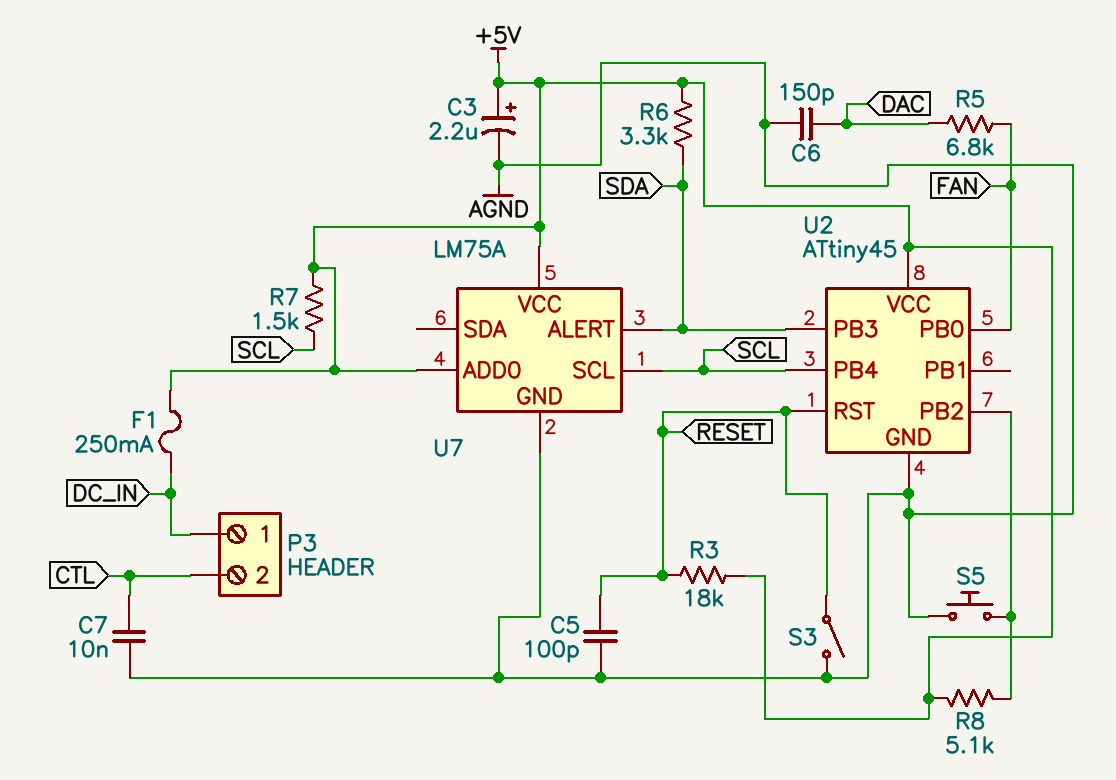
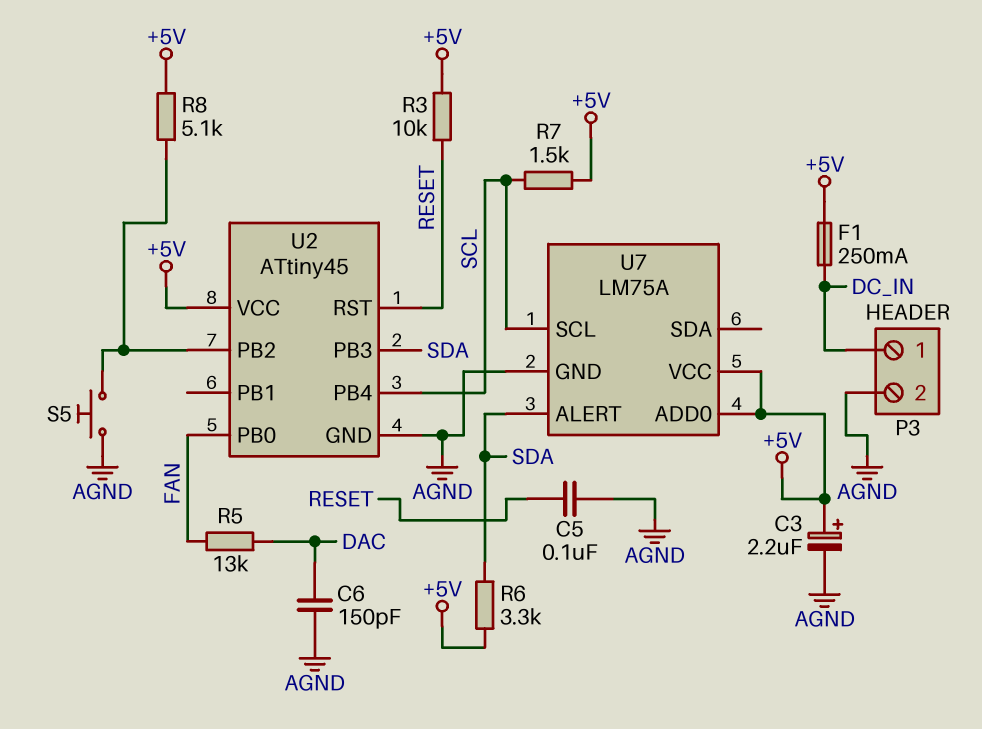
C5: 100pF (AGND, RESET) -> 100nF (AGND, RESET)
C7: 10nF (AGND, CTL) -> none
P3 pin 2: CTL -> AGND
R3: 18k (+5V, RESET) -> 10k (+5V, RESET)
R5: 6.8k (DAC, FAN) -> 13k (DAC, FAN)
S3: switch (AGND, RESET) -> none

